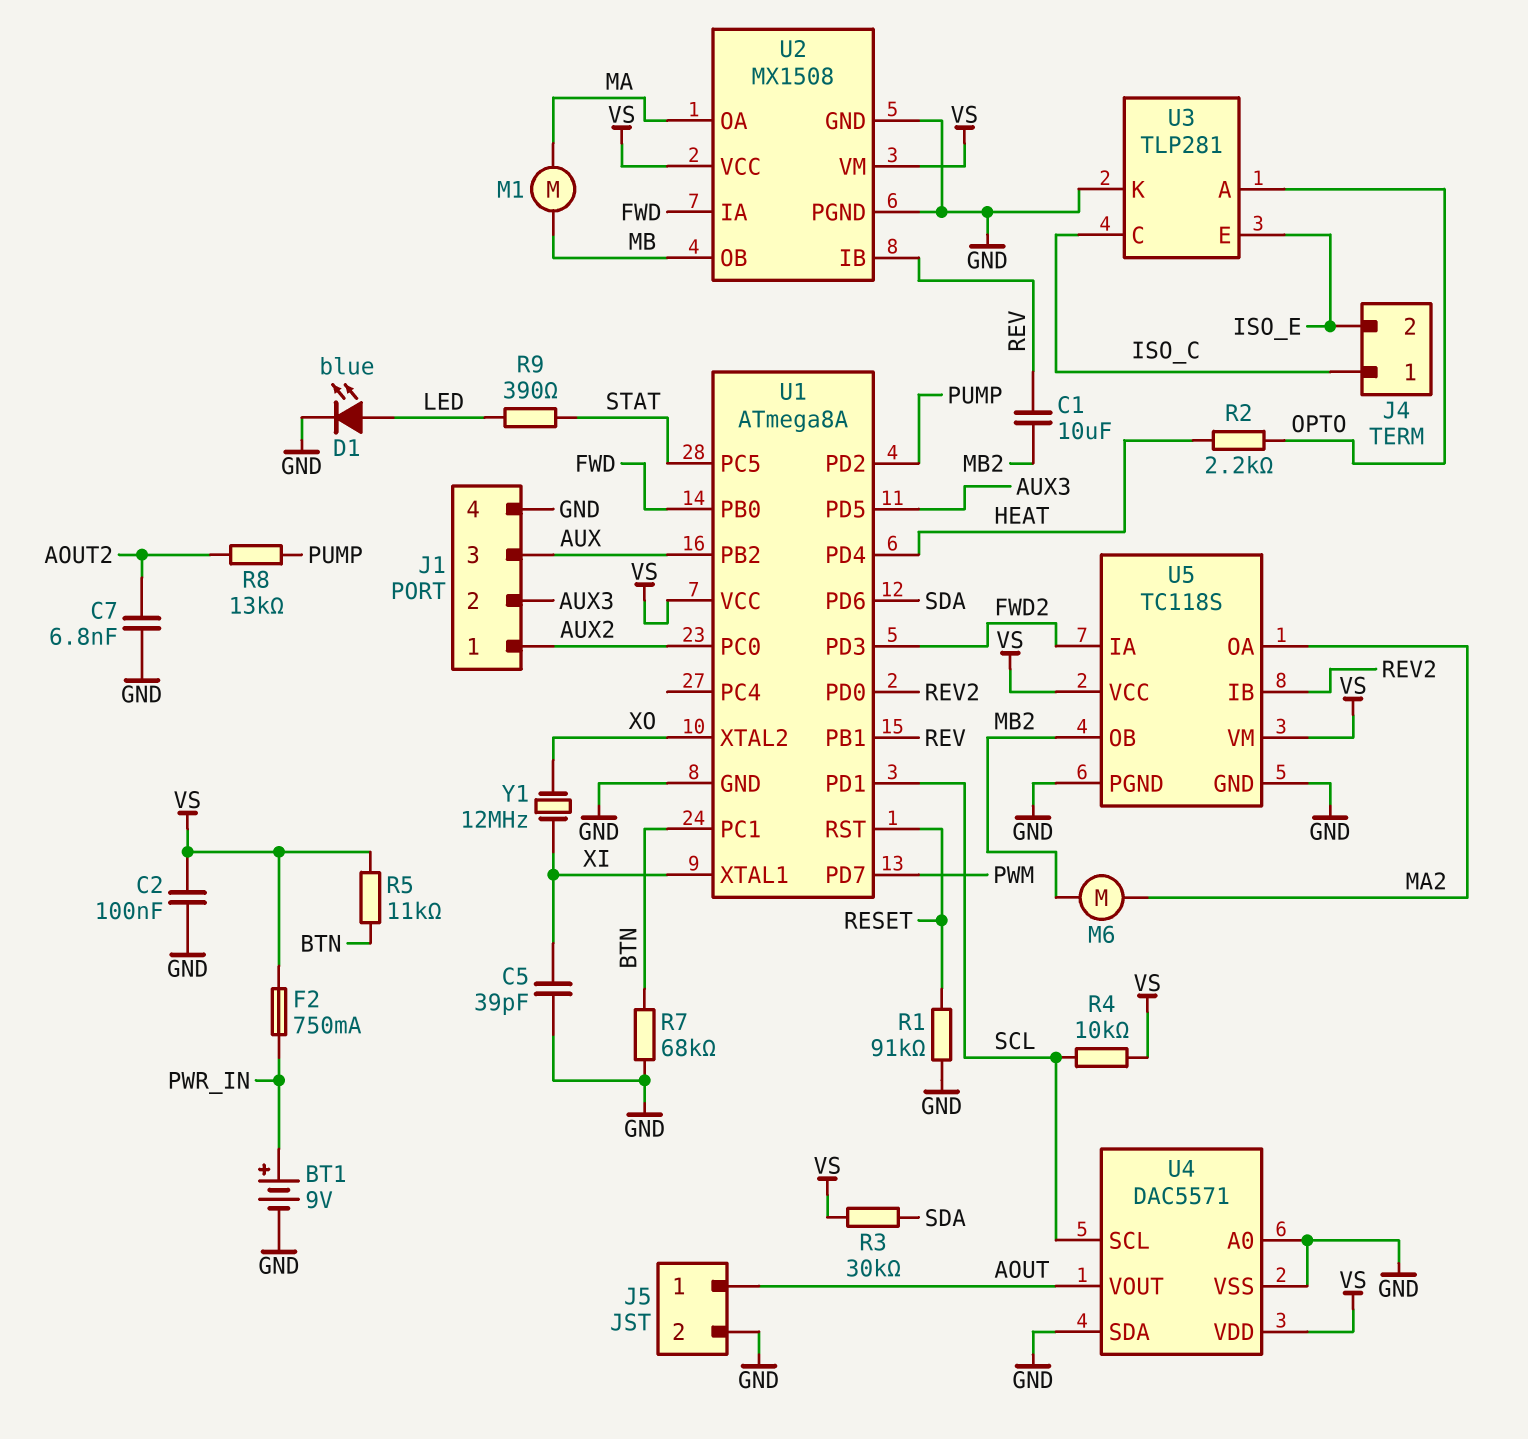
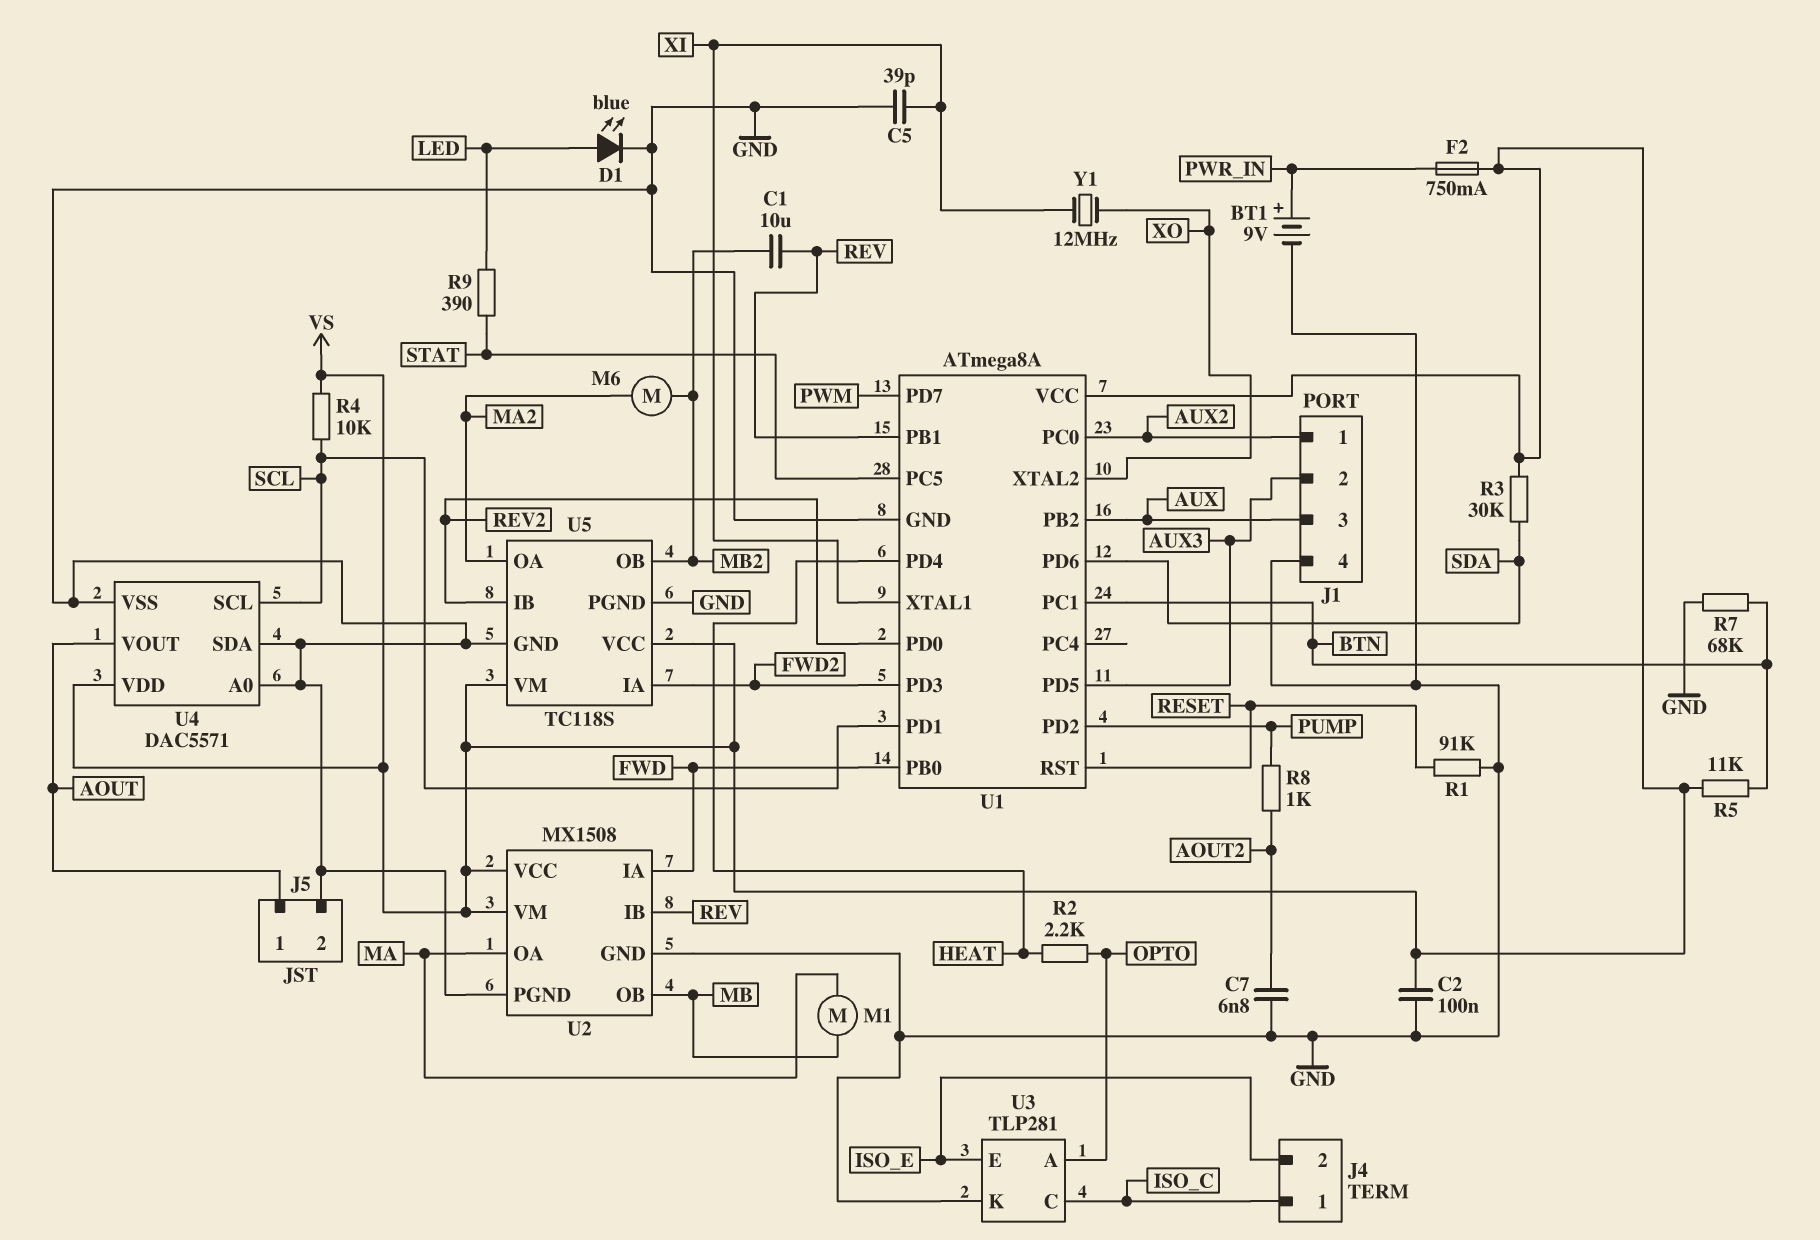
R8: 13k (AOUT2, PUMP) -> 1k (AOUT2, PUMP)

